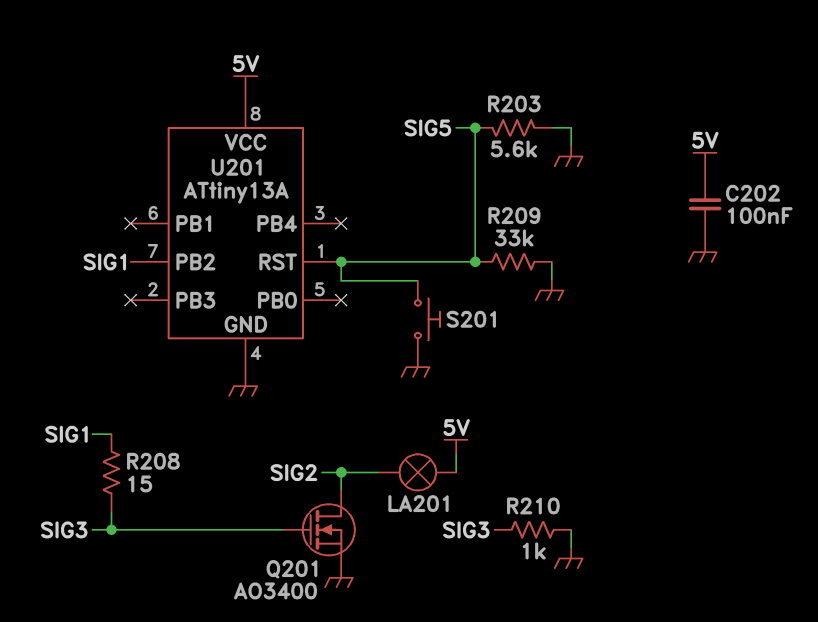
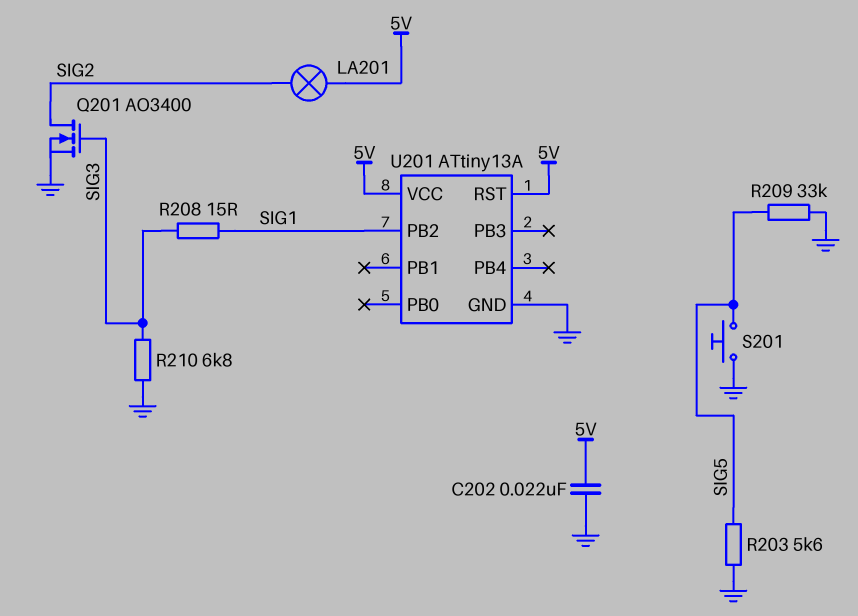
C202: 100nF (5V, GND) -> 22nF (5V, GND)
R210: 1k (GND, SIG3) -> 6.8k (GND, SIG3)
U201 pin RST: SIG5 -> 5V

